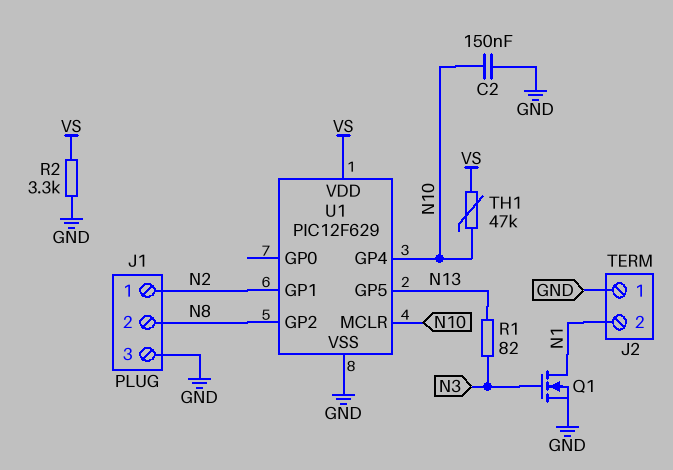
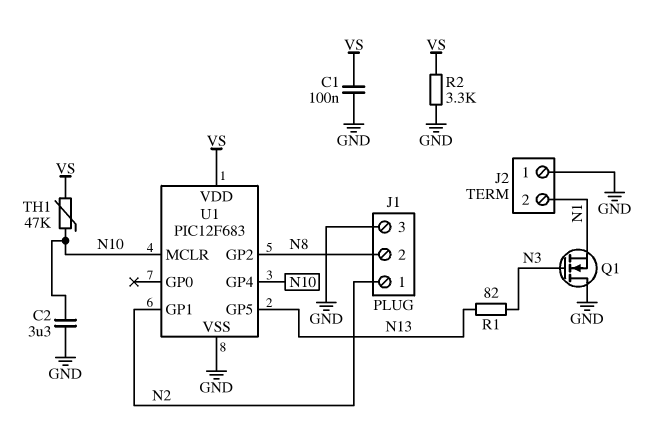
C1: none -> 100nF (GND, VS)
C2: 150nF (GND, N10) -> 3.3uF (GND, N10)
Q1: NMOS (G N3, D N1, S GND) -> NMOS (G N3, D GND, S N1)
U1: PIC12F629 -> PIC12F683

